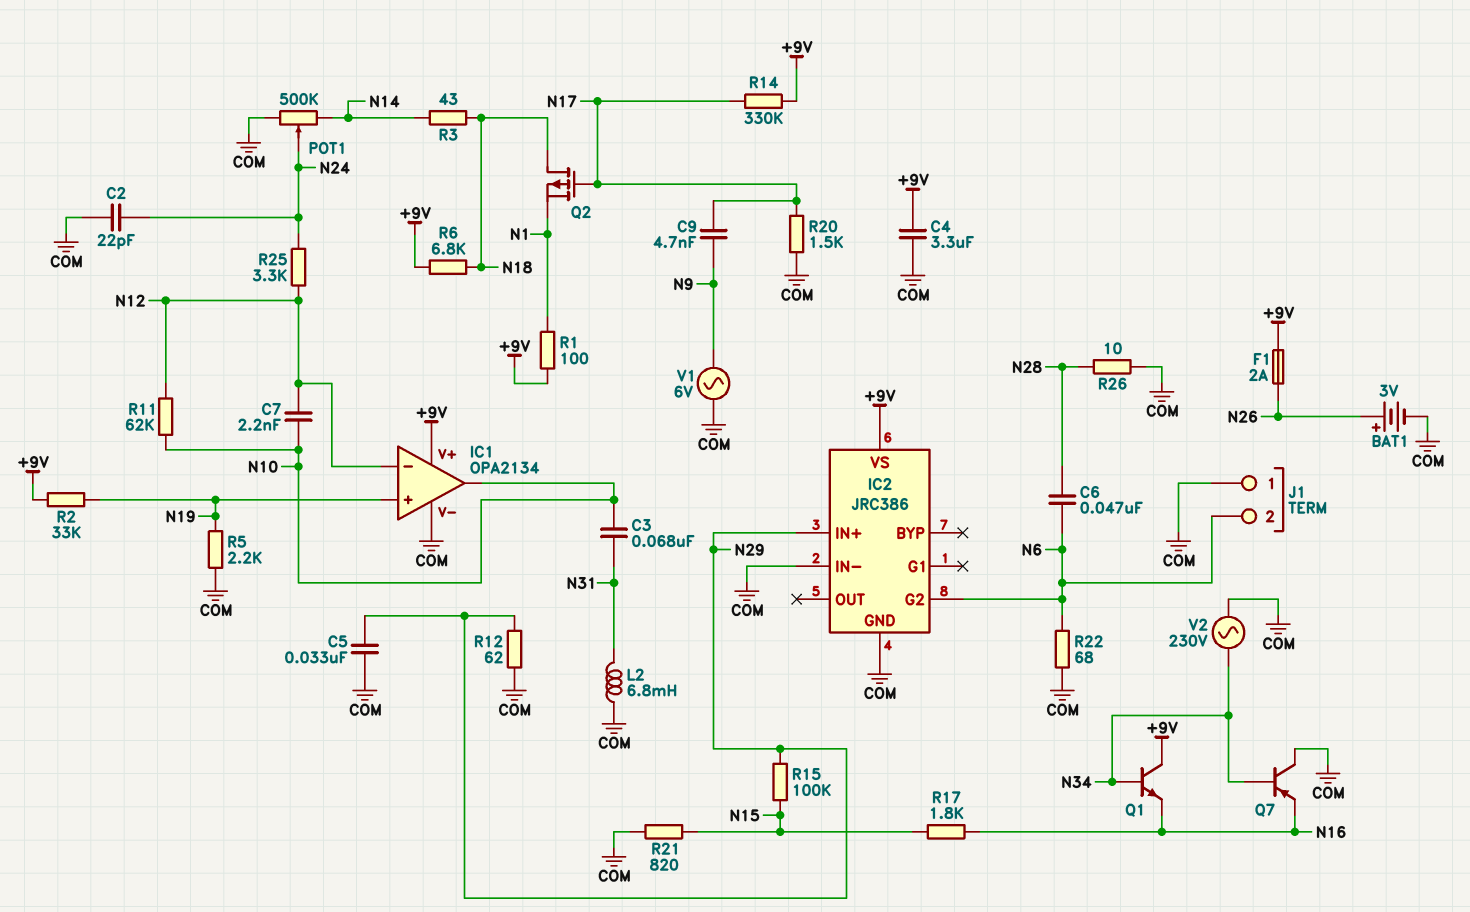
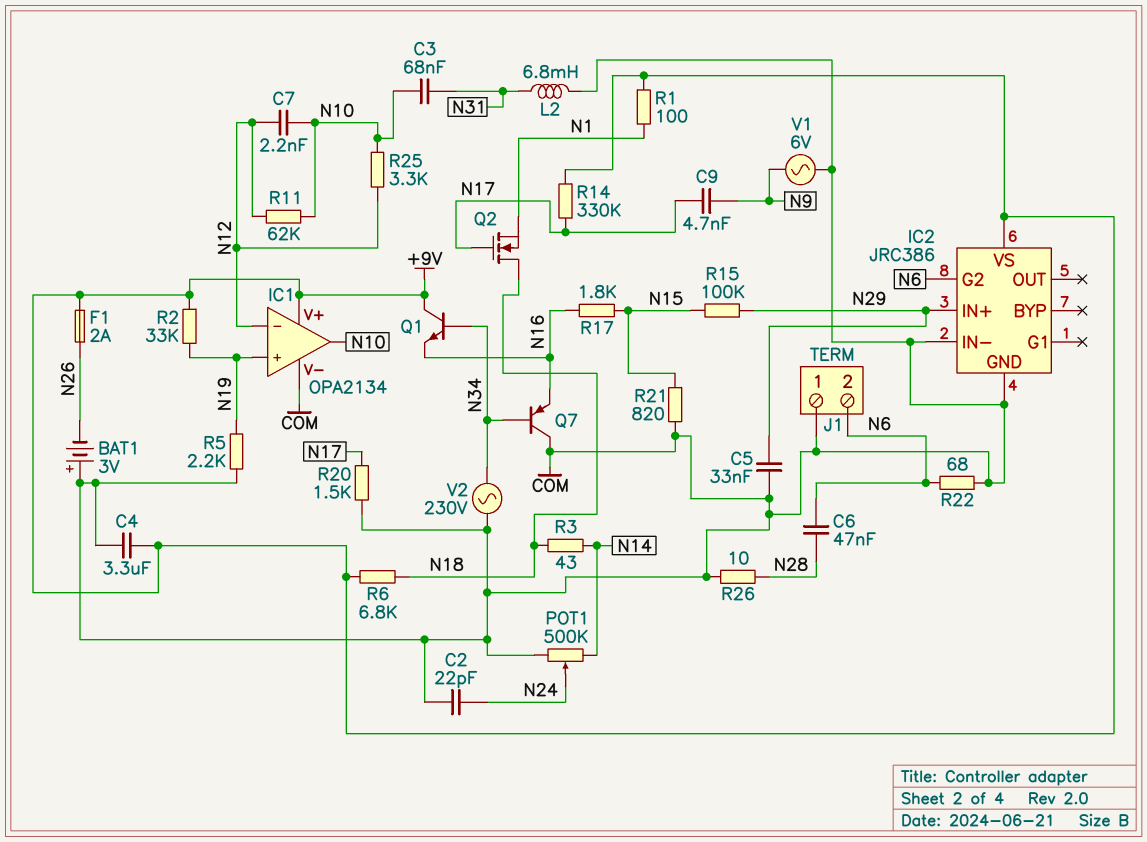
BAT1: 3V (plus N26, minus COM) -> 3V (plus COM, minus N26)
Q2: PMOS (G N17, D N18, S N1) -> NMOS (G N17, D N18, S N1)
R12: 62 (COM, N29) -> none
R25: 3.3k (N12, N24) -> 3.3k (N10, N12)

